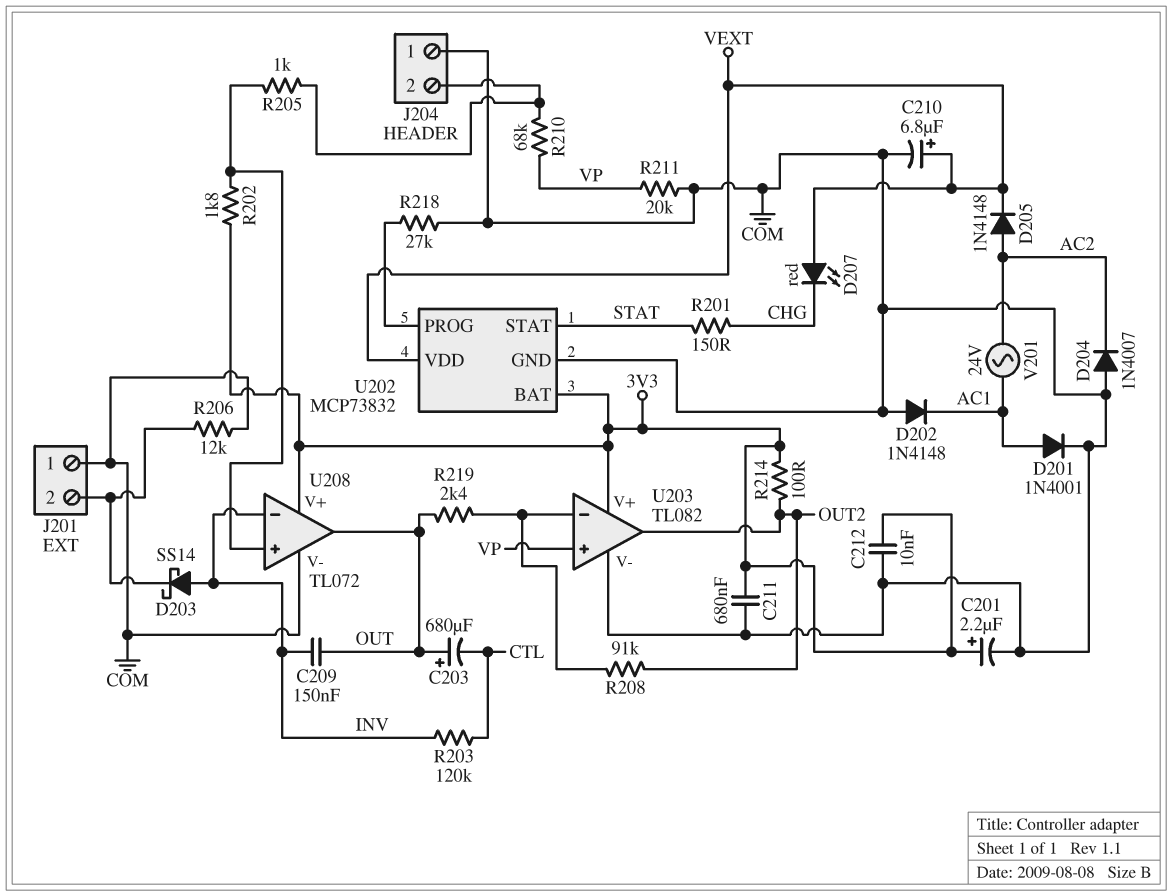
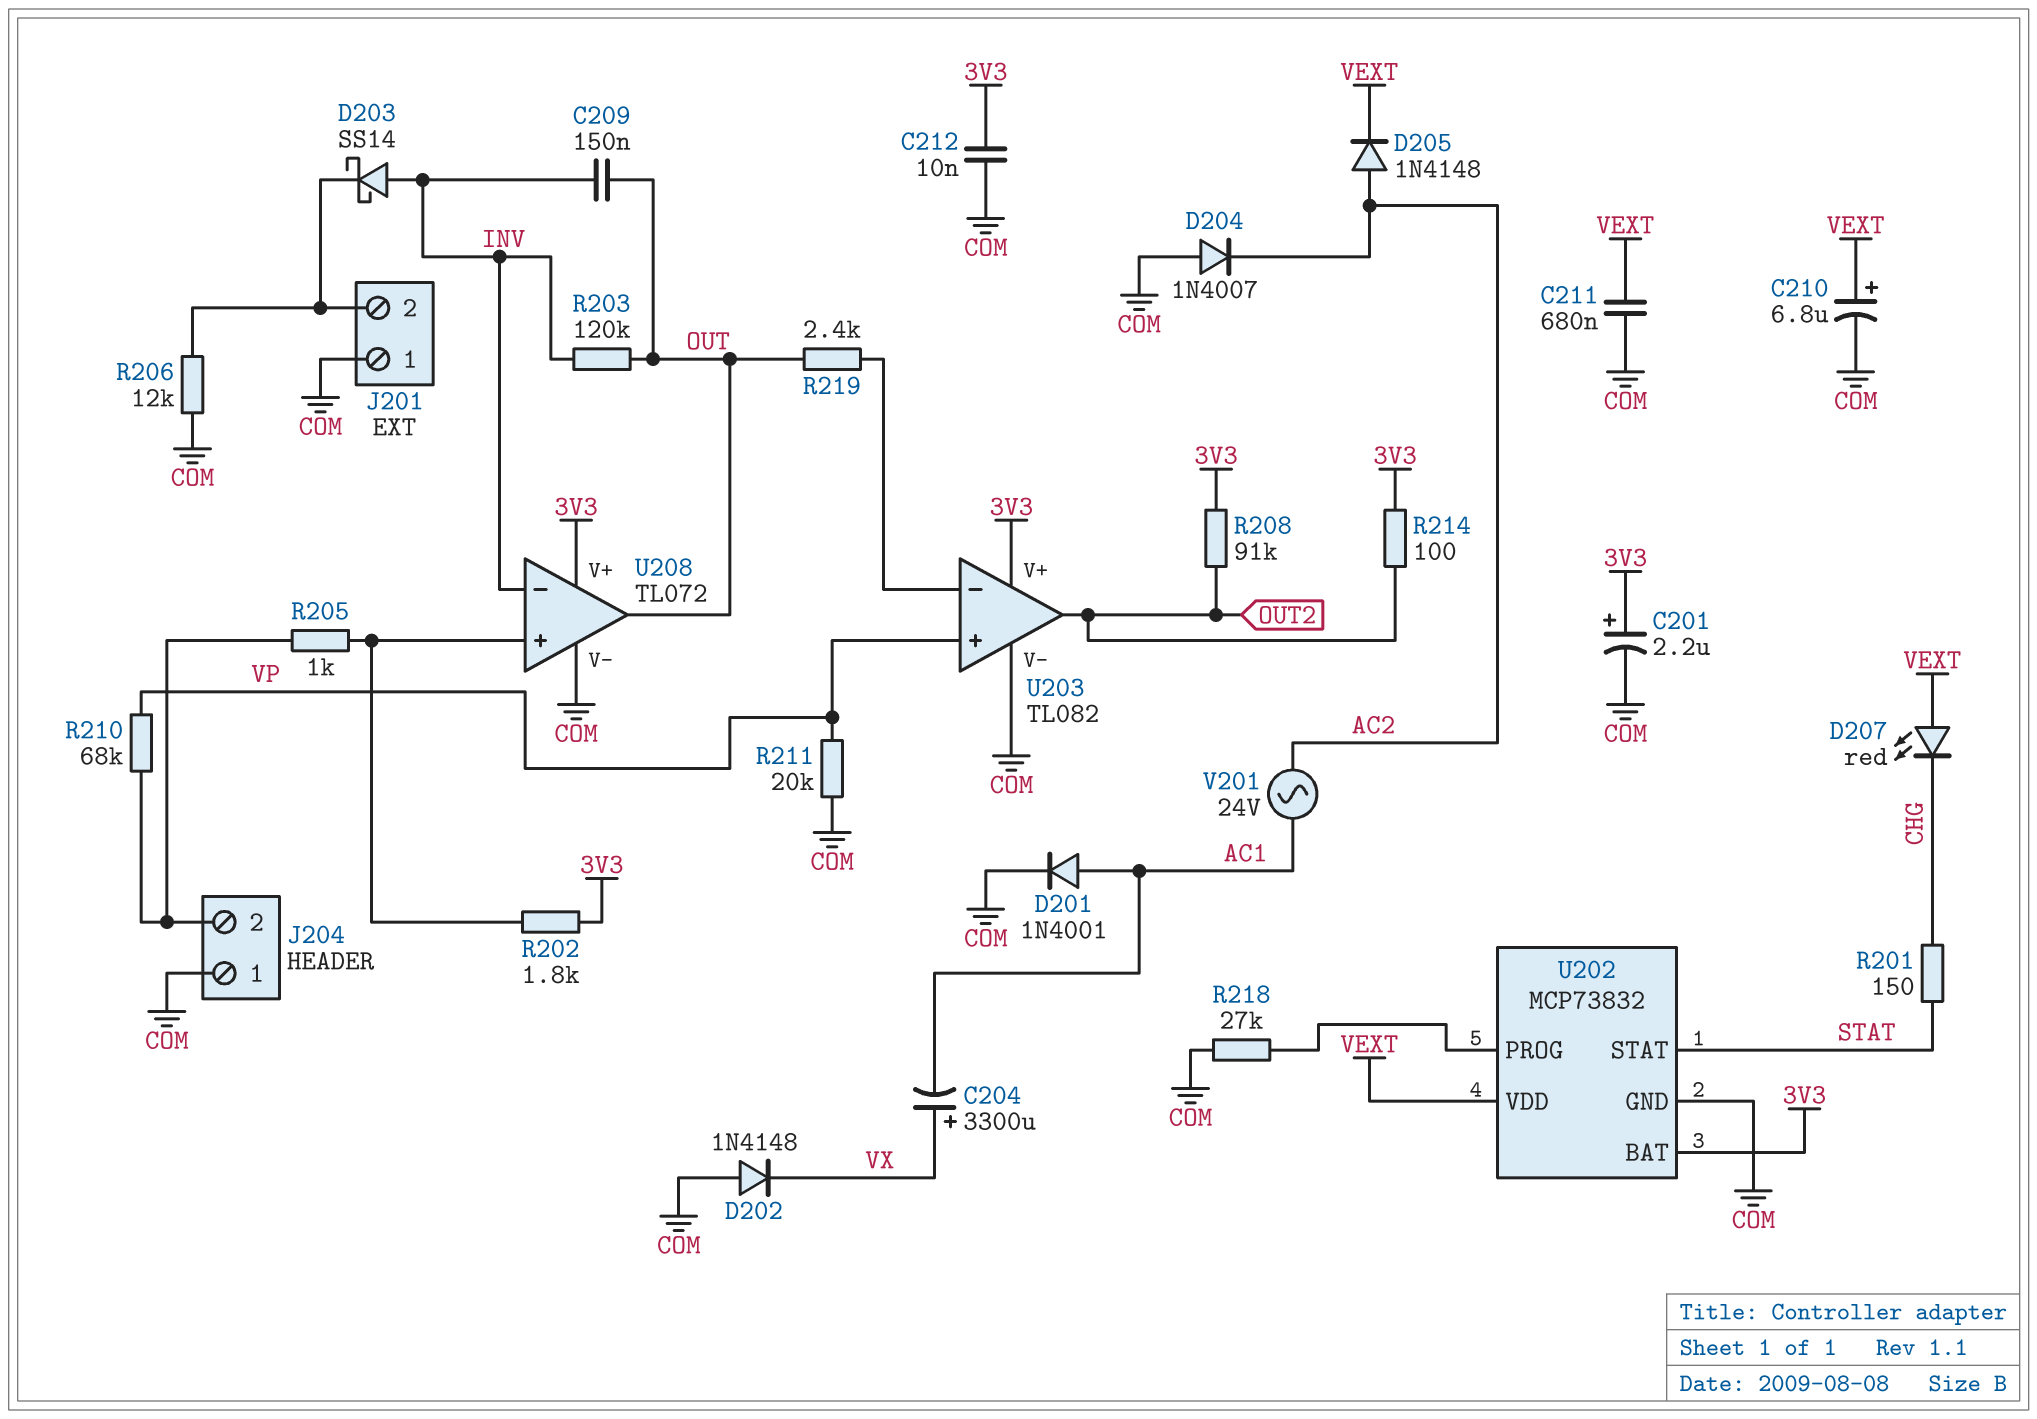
C203: 680uF (plus OUT, minus CTL) -> none
C204: none -> 3300uF (plus VX, minus AC1)
C211: 680nF (3V3, COM) -> 680nF (COM, VEXT)
D202: diode 1N4148 (A COM, K AC1) -> diode 1N4148 (A COM, K VX)
R203: 120k (CTL, INV) -> 120k (INV, OUT)
R208: 91k (OUT2, U203/in-) -> 91k (3V3, OUT2)

